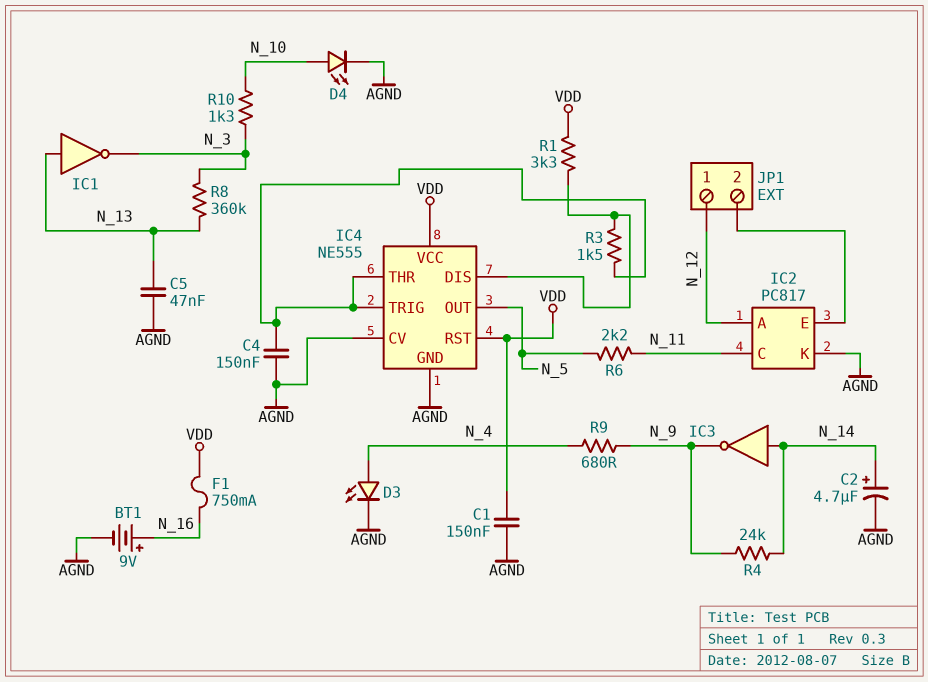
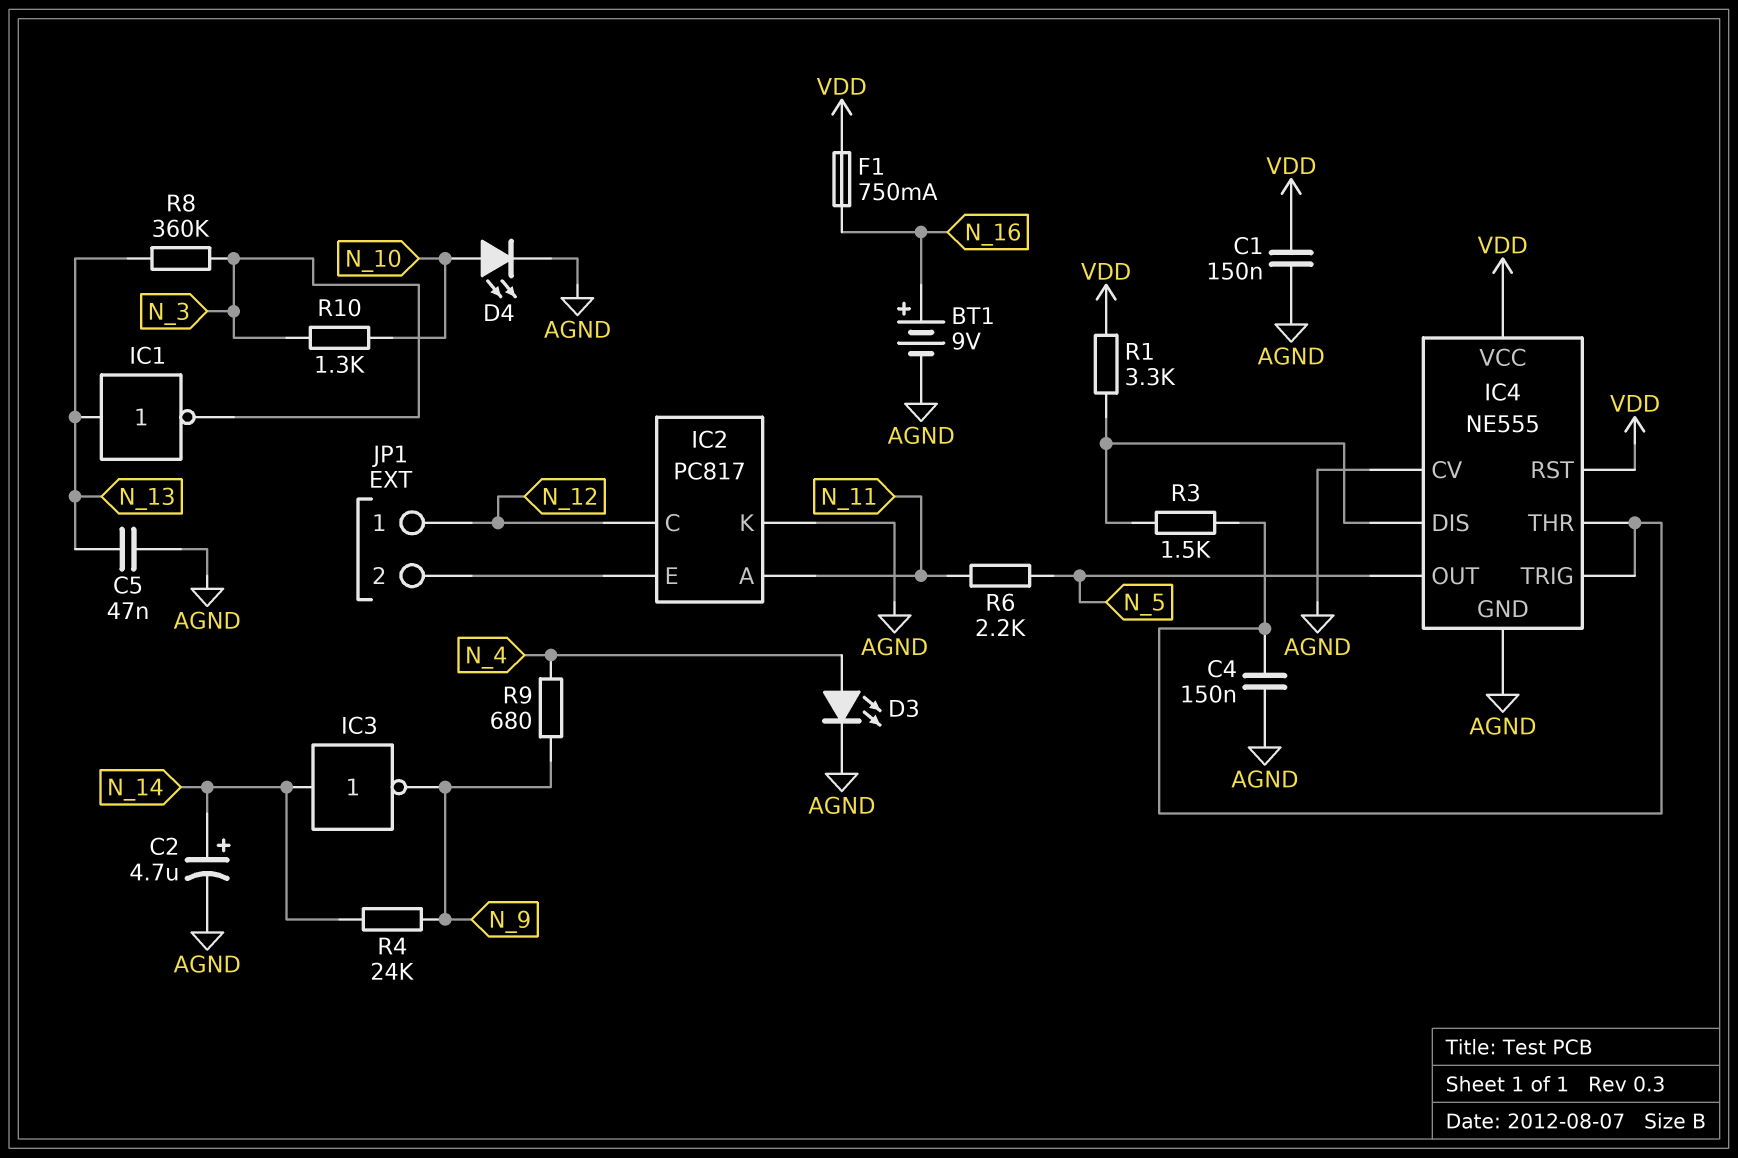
IC2 pin A: N_12 -> N_11
IC2 pin C: N_11 -> N_12

